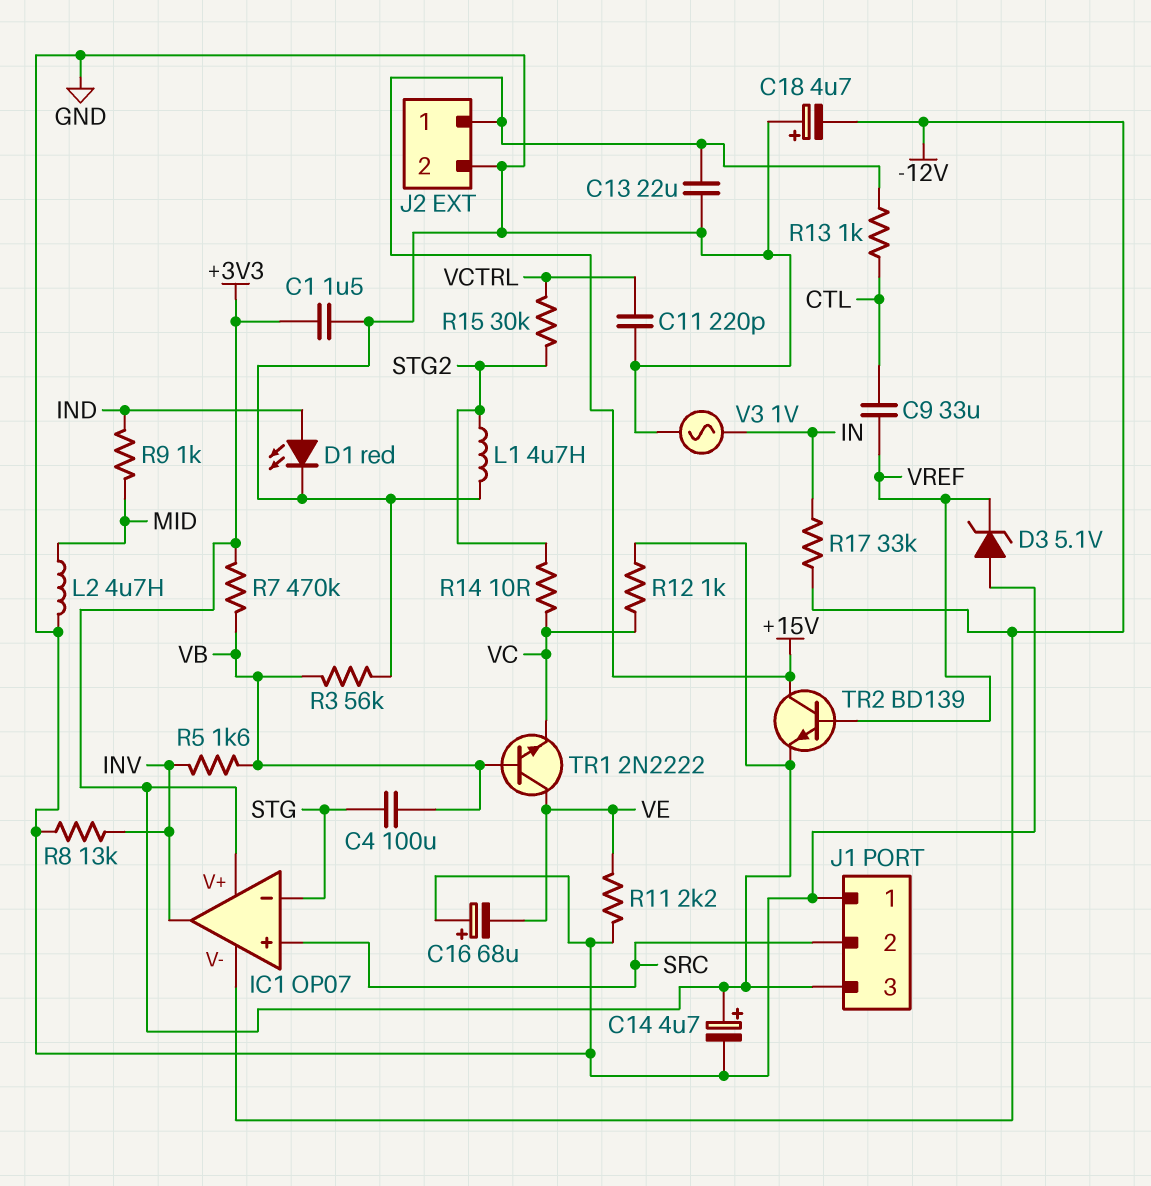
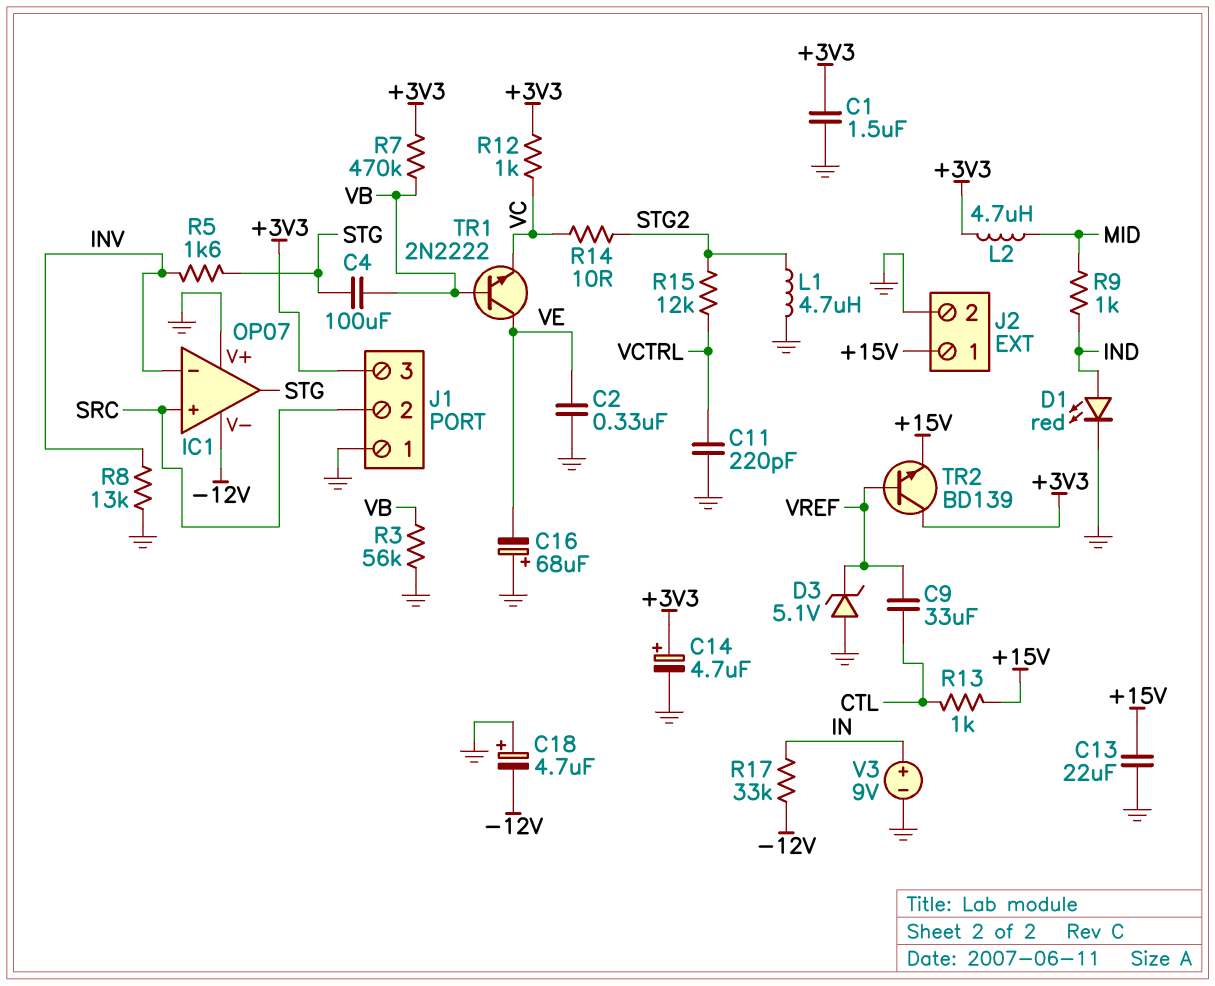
C2: none -> 330nF (GND, VE)
IC1 pin V+: +3V3 -> GND
IC1 pin in-: STG -> INV
IC1 pin out: INV -> STG
L2: 4.7uH (GND, MID) -> 4.7uH (+3V3, MID)
R5: 1.6k (INV, VB) -> 1.6k (INV, STG)
R11: 2.2k (GND, VE) -> none
R15: 30k (STG2, VCTRL) -> 12k (STG2, VCTRL)
TR2: NPN BD139 (B VREF, C +15V, E +3V3) -> NPN BD139 (B VREF, C +3V3, E +15V)
V3: AC 1V (GND, IN) -> 9V (plus IN, minus GND)

